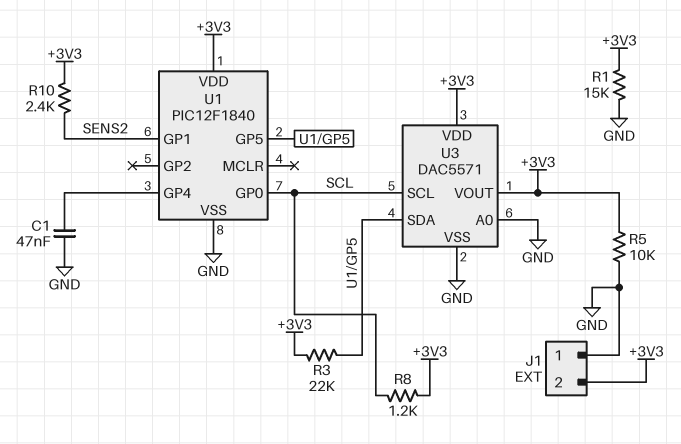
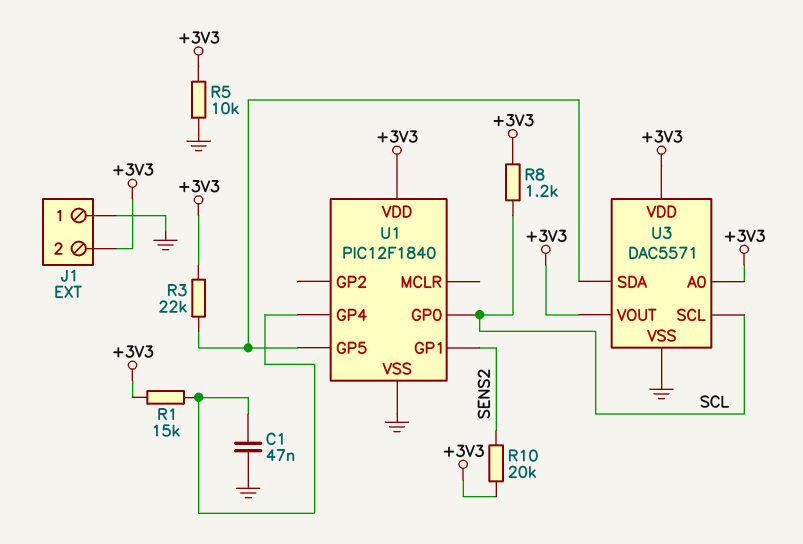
R1: 15k (+3V3, GND) -> 15k (+3V3, U1/GP4)
R10: 2.4k (+3V3, SENS2) -> 20k (+3V3, SENS2)
U3 pin A0: GND -> +3V3

